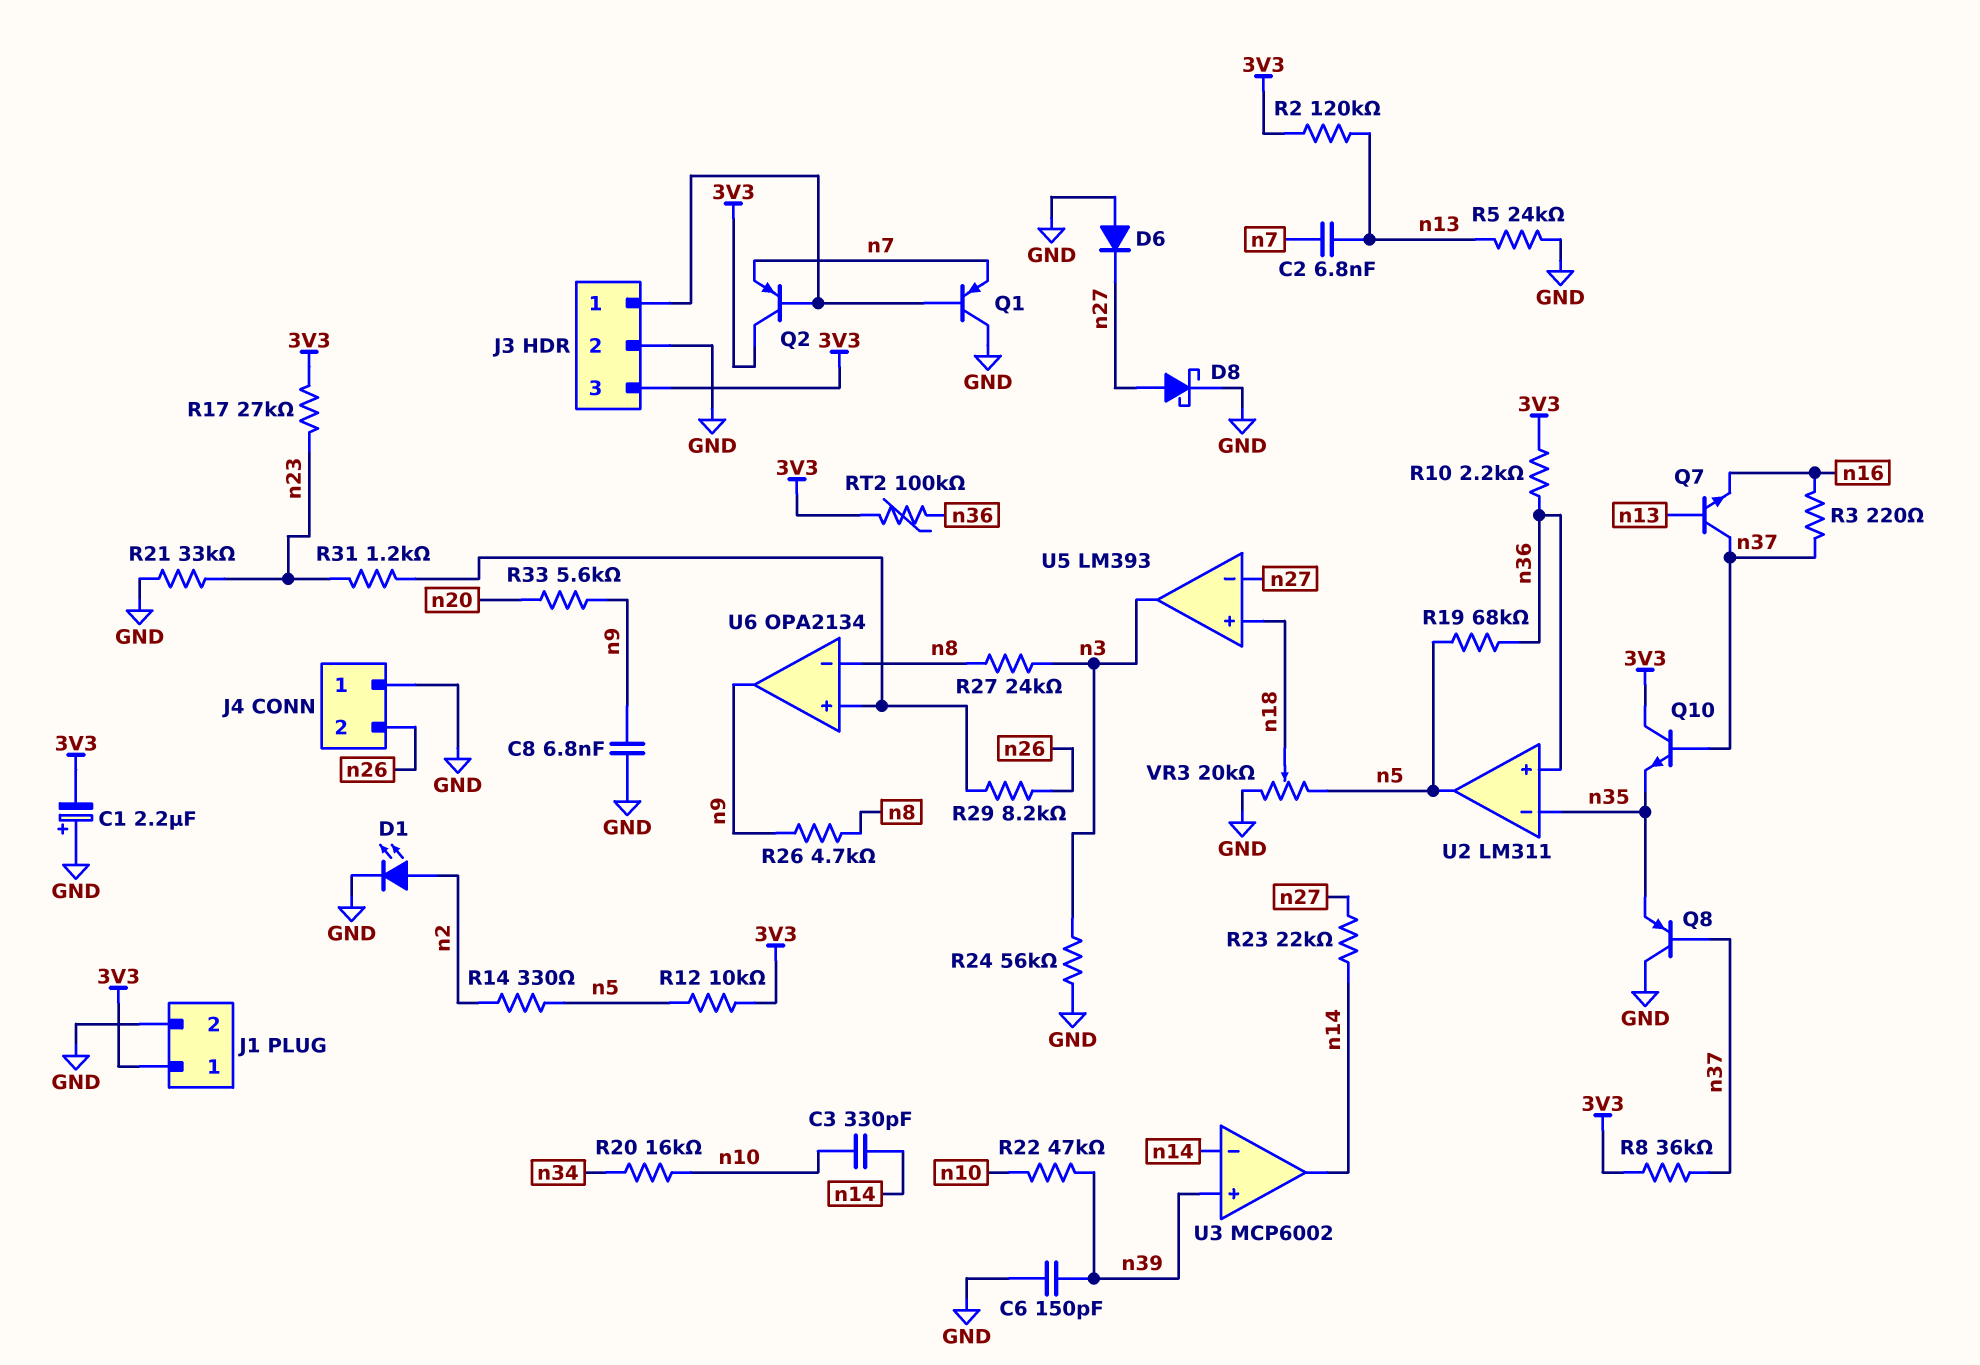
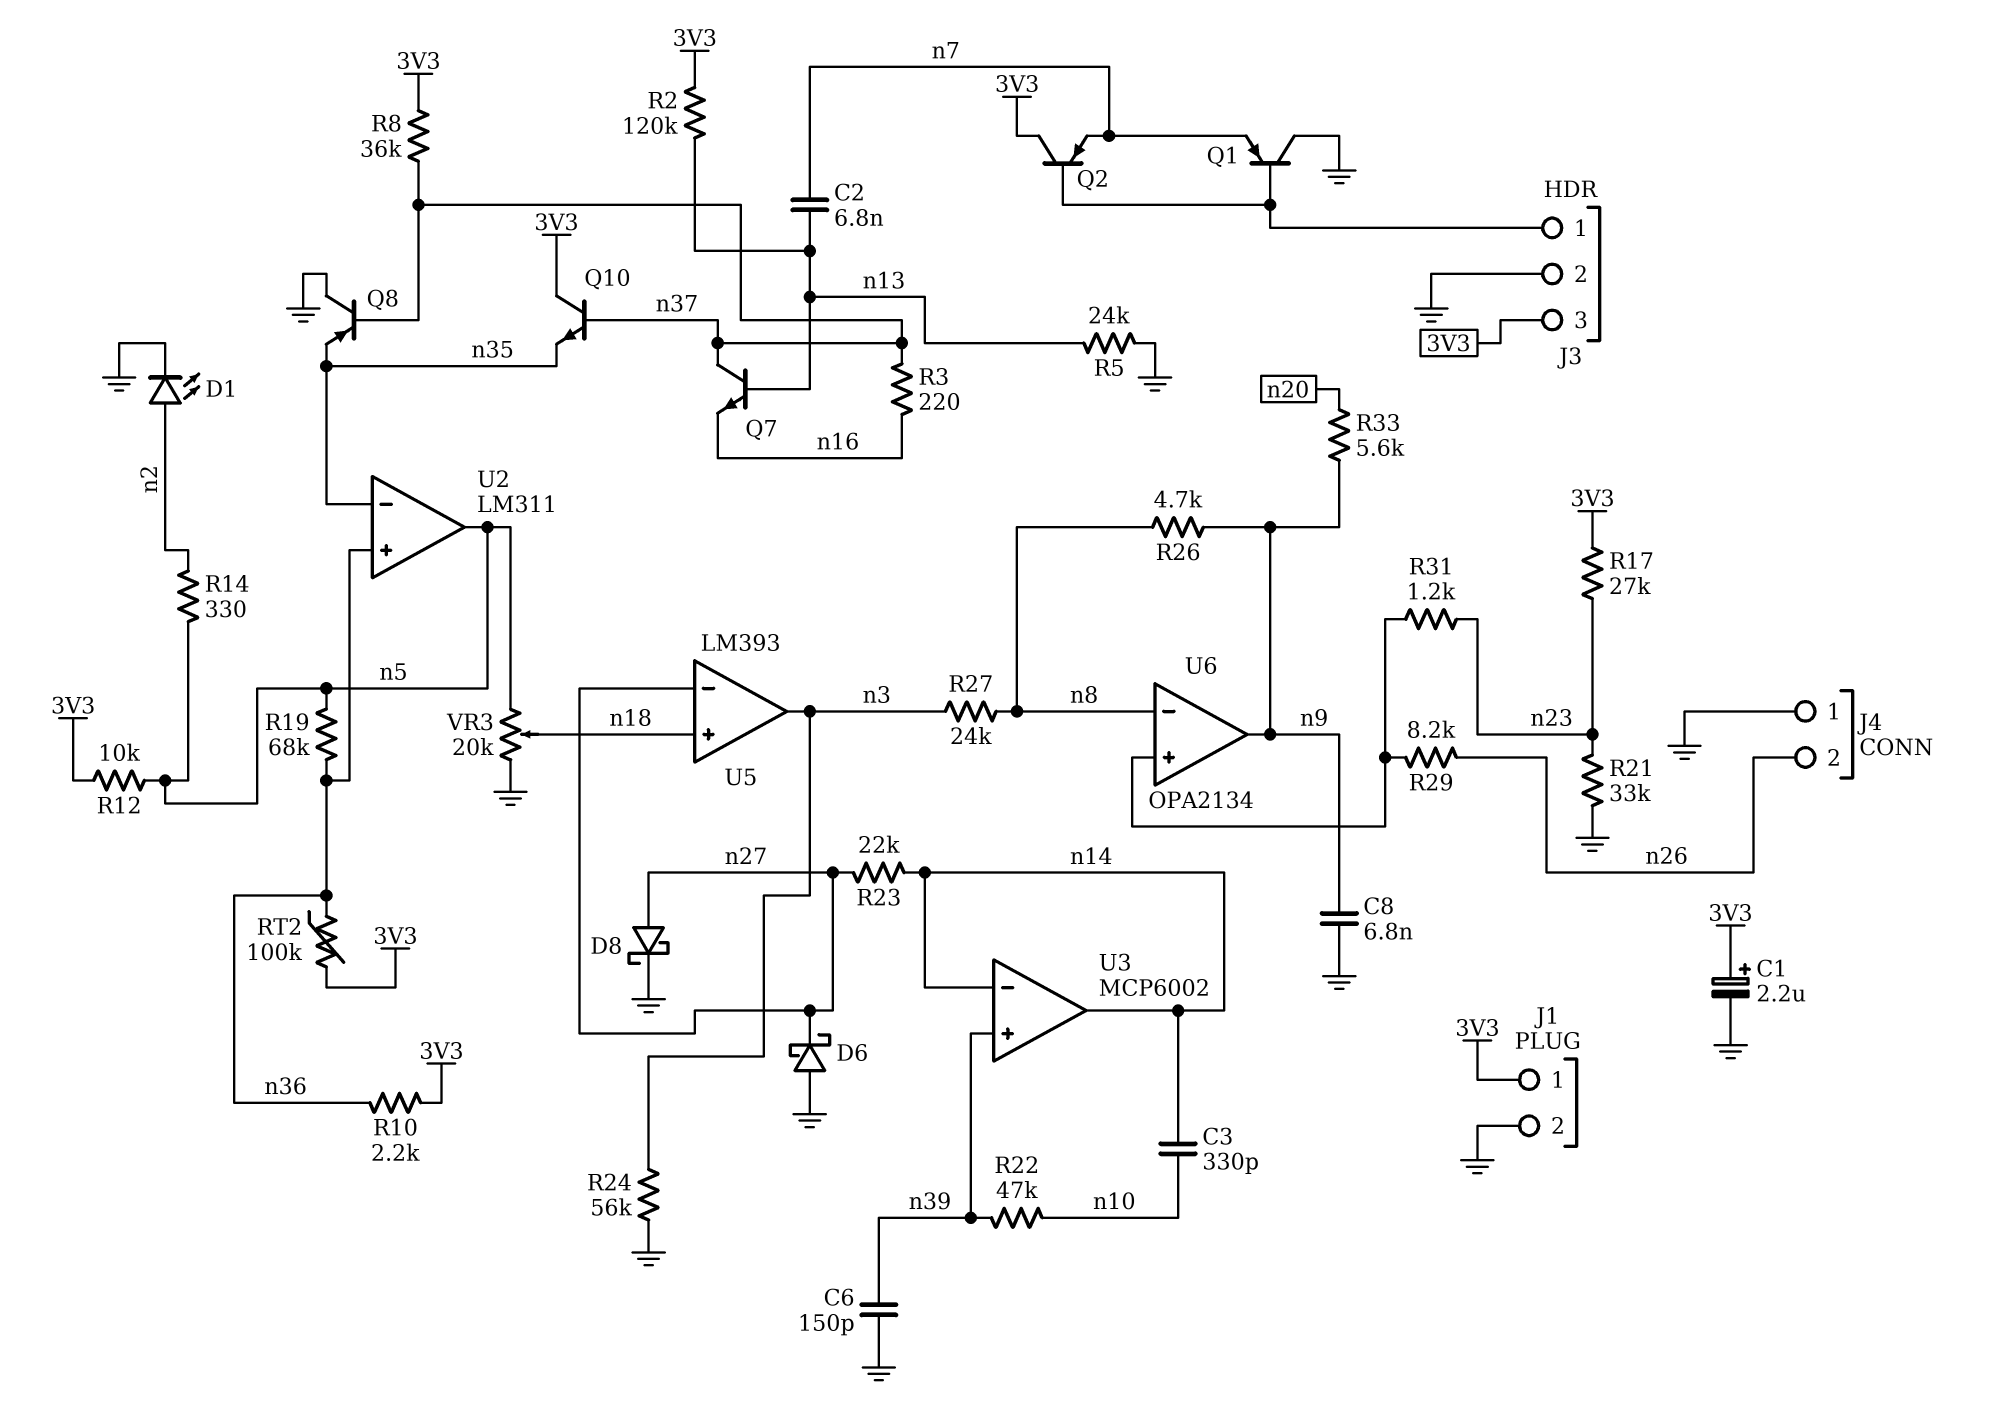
C1: 2.2uF (plus GND, minus 3V3) -> 2.2uF (plus 3V3, minus GND)
D6: diode (A GND, K n27) -> schottky (A GND, K n27)
R20: 16k (n10, n34) -> none

